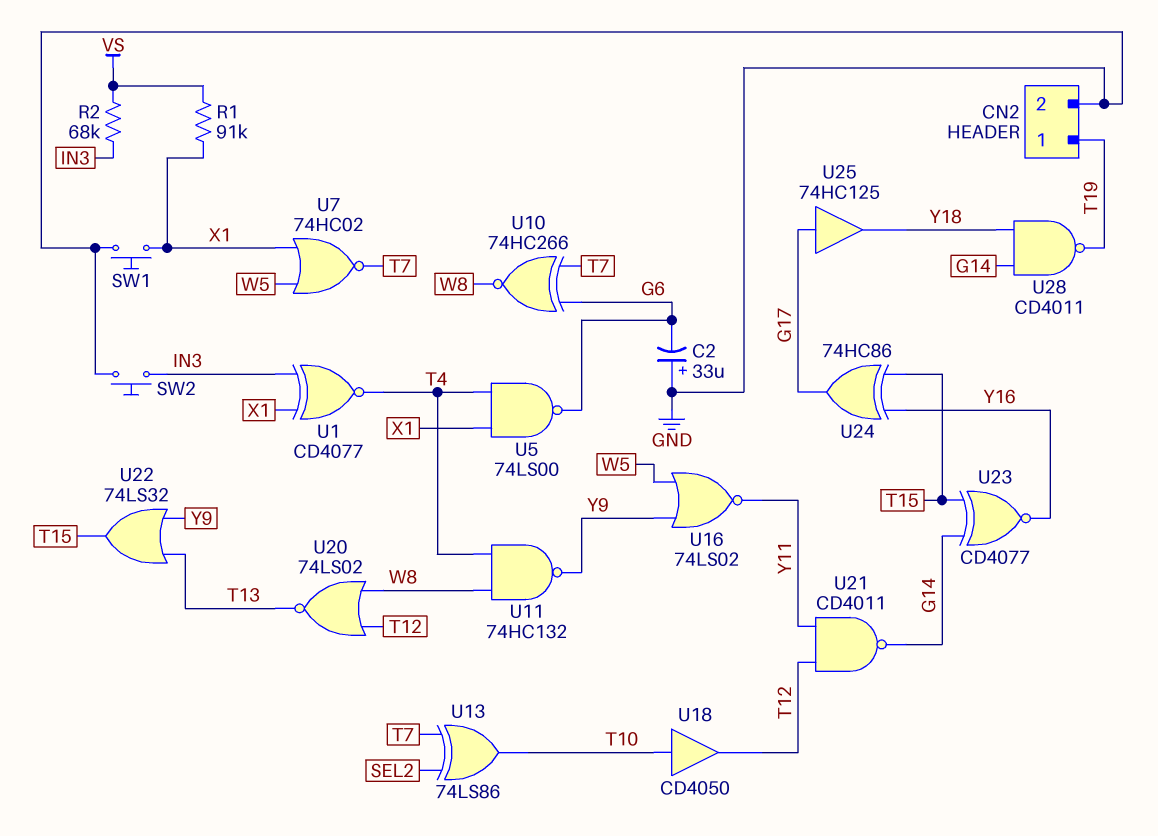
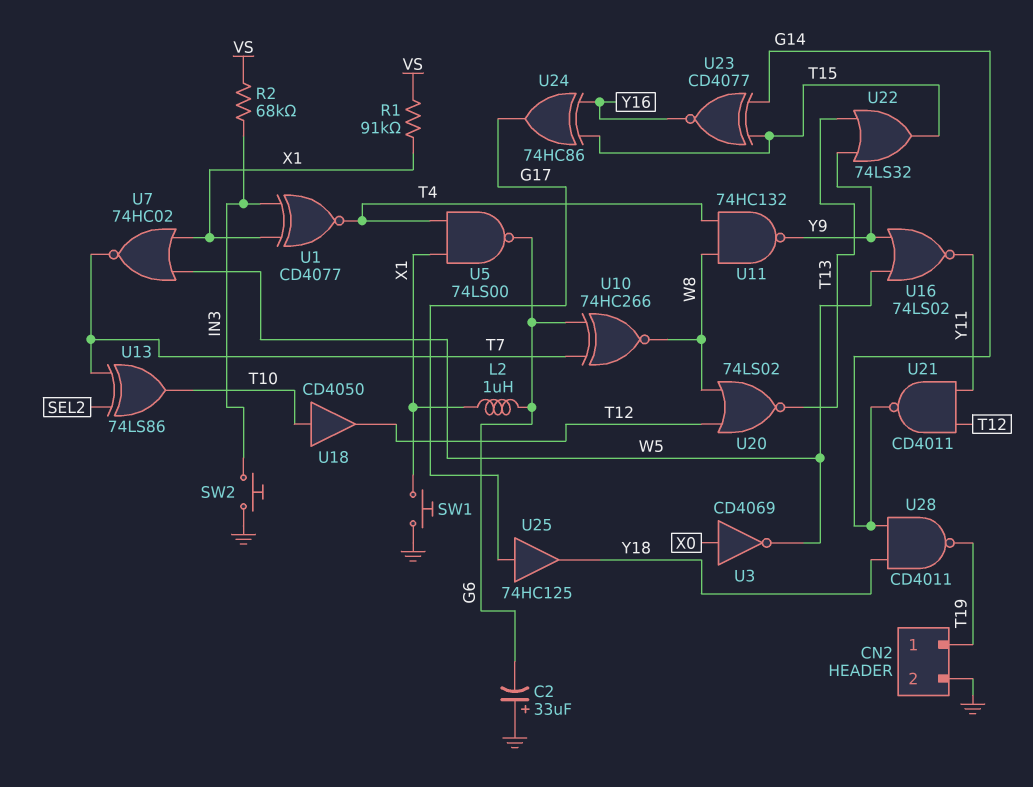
L2: none -> 1uH (G6, X1)
U3: none -> NOT CD4069 (in X0, out W5)

